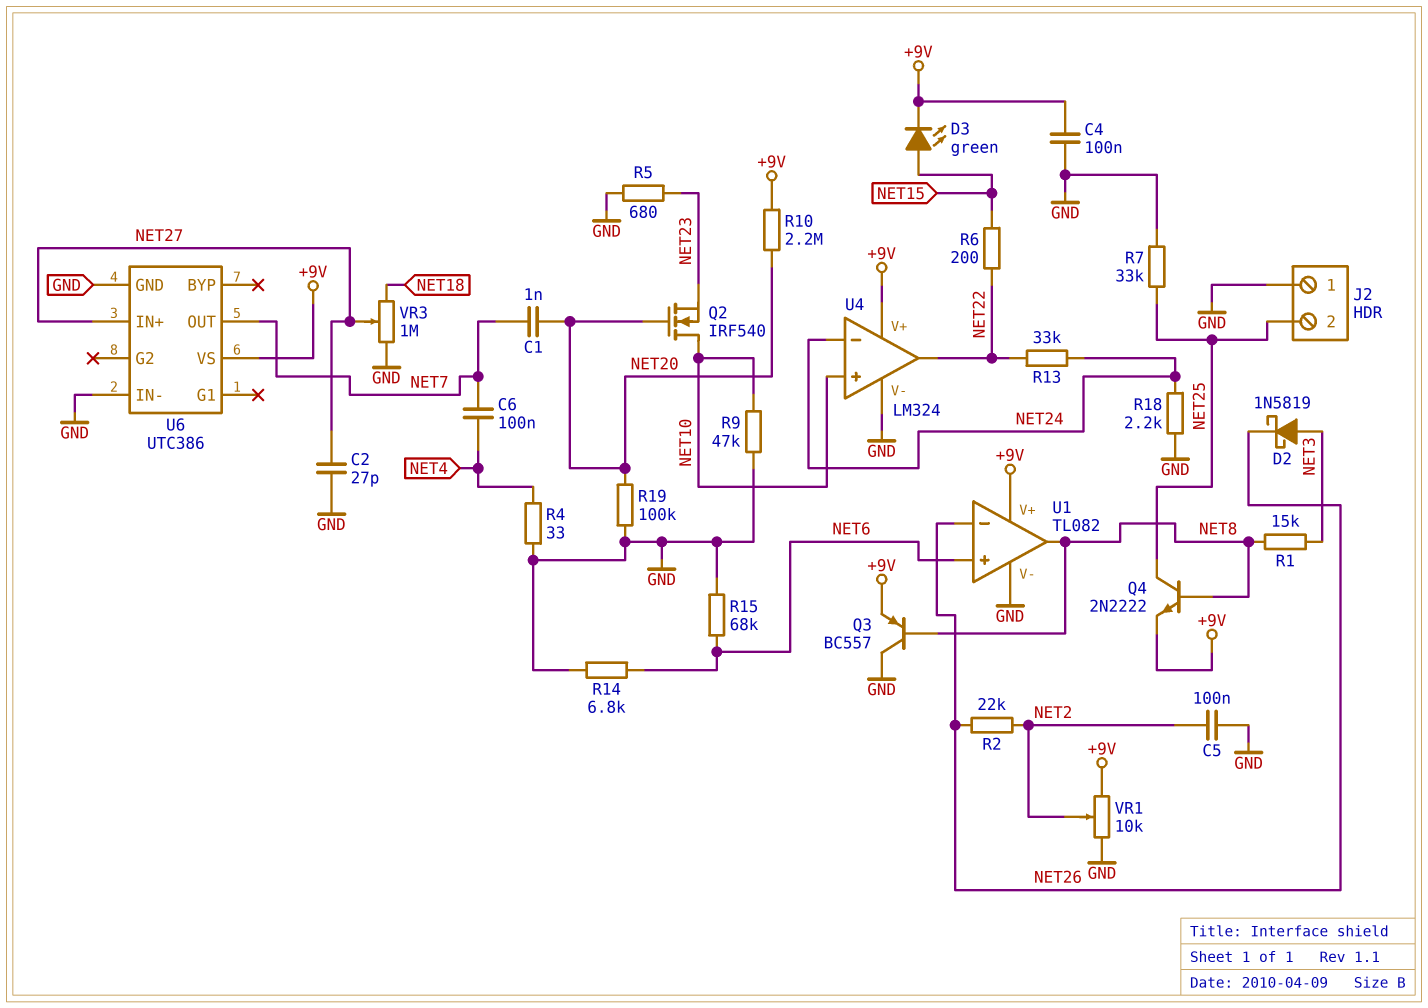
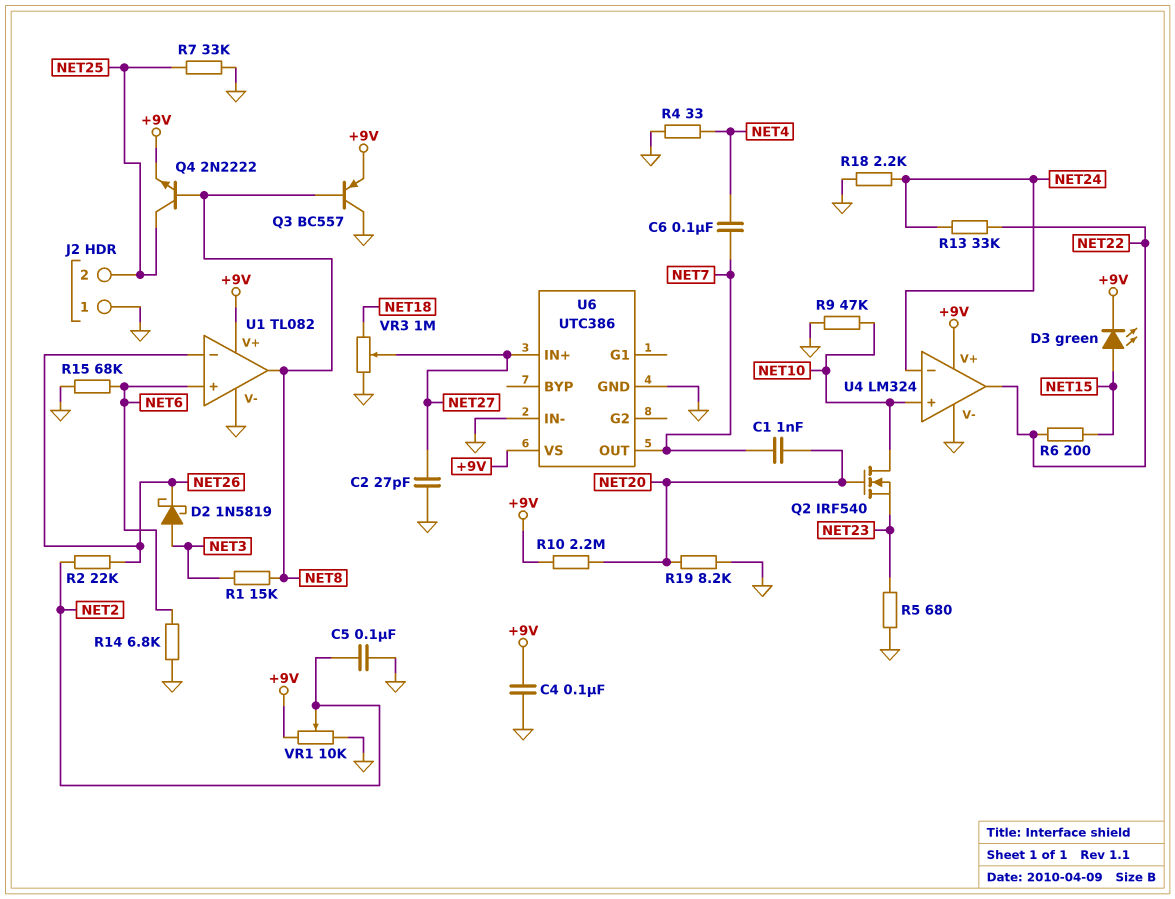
R19: 100k (GND, NET20) -> 8.2k (GND, NET20)

